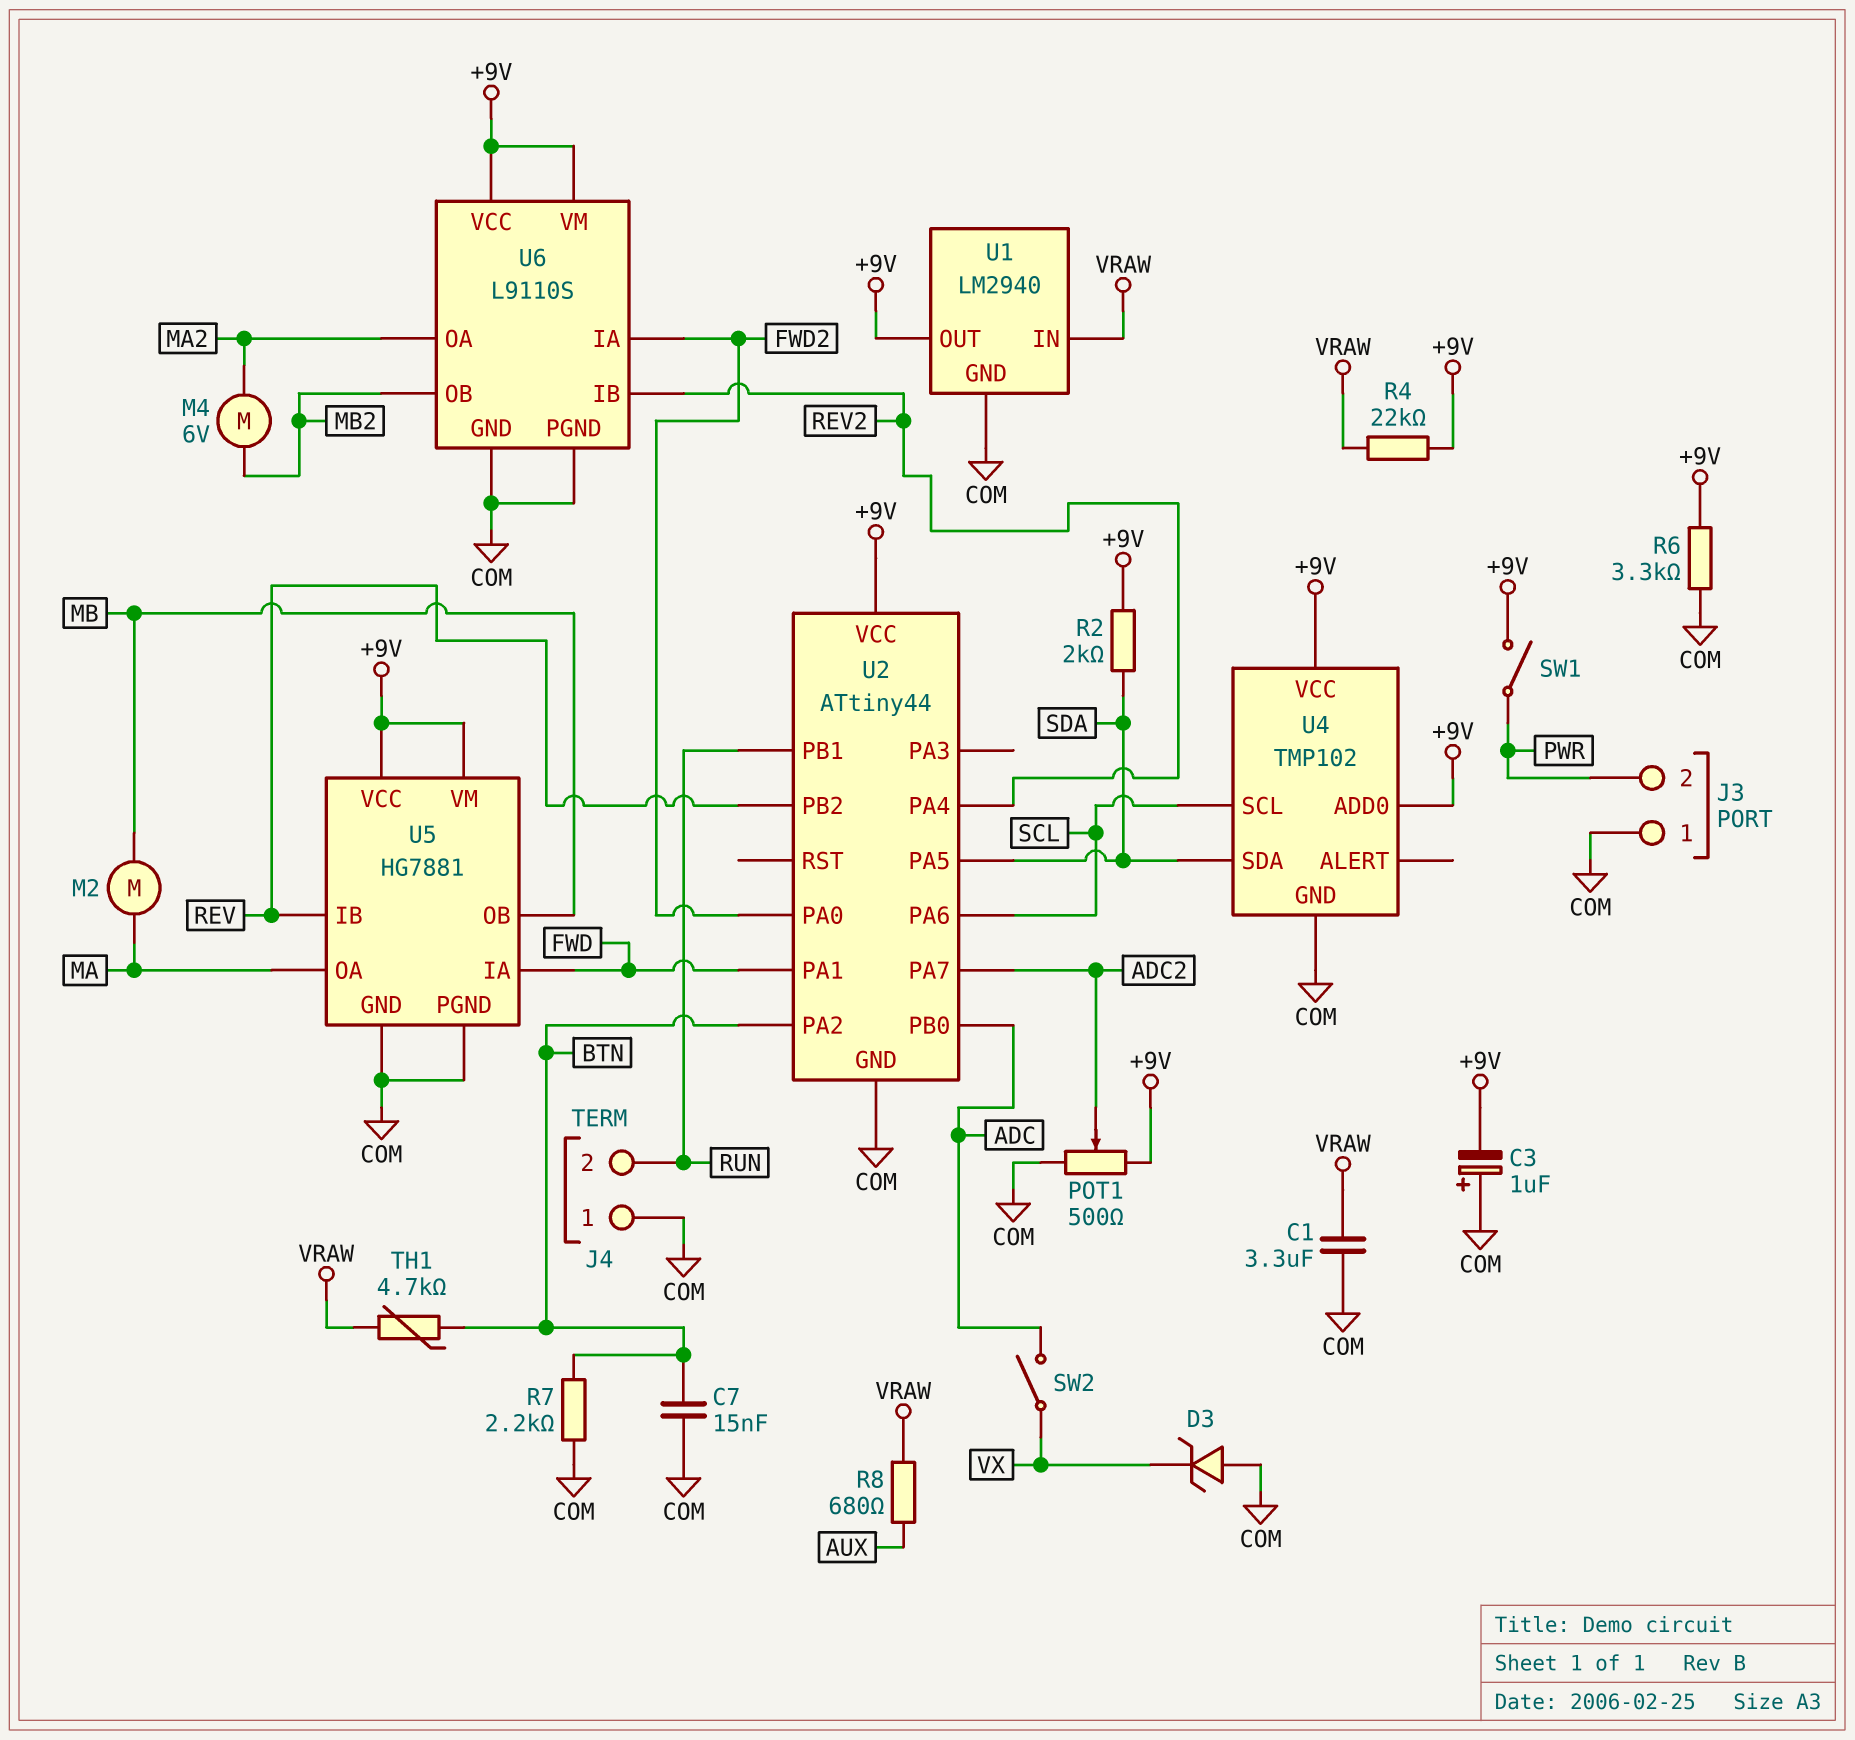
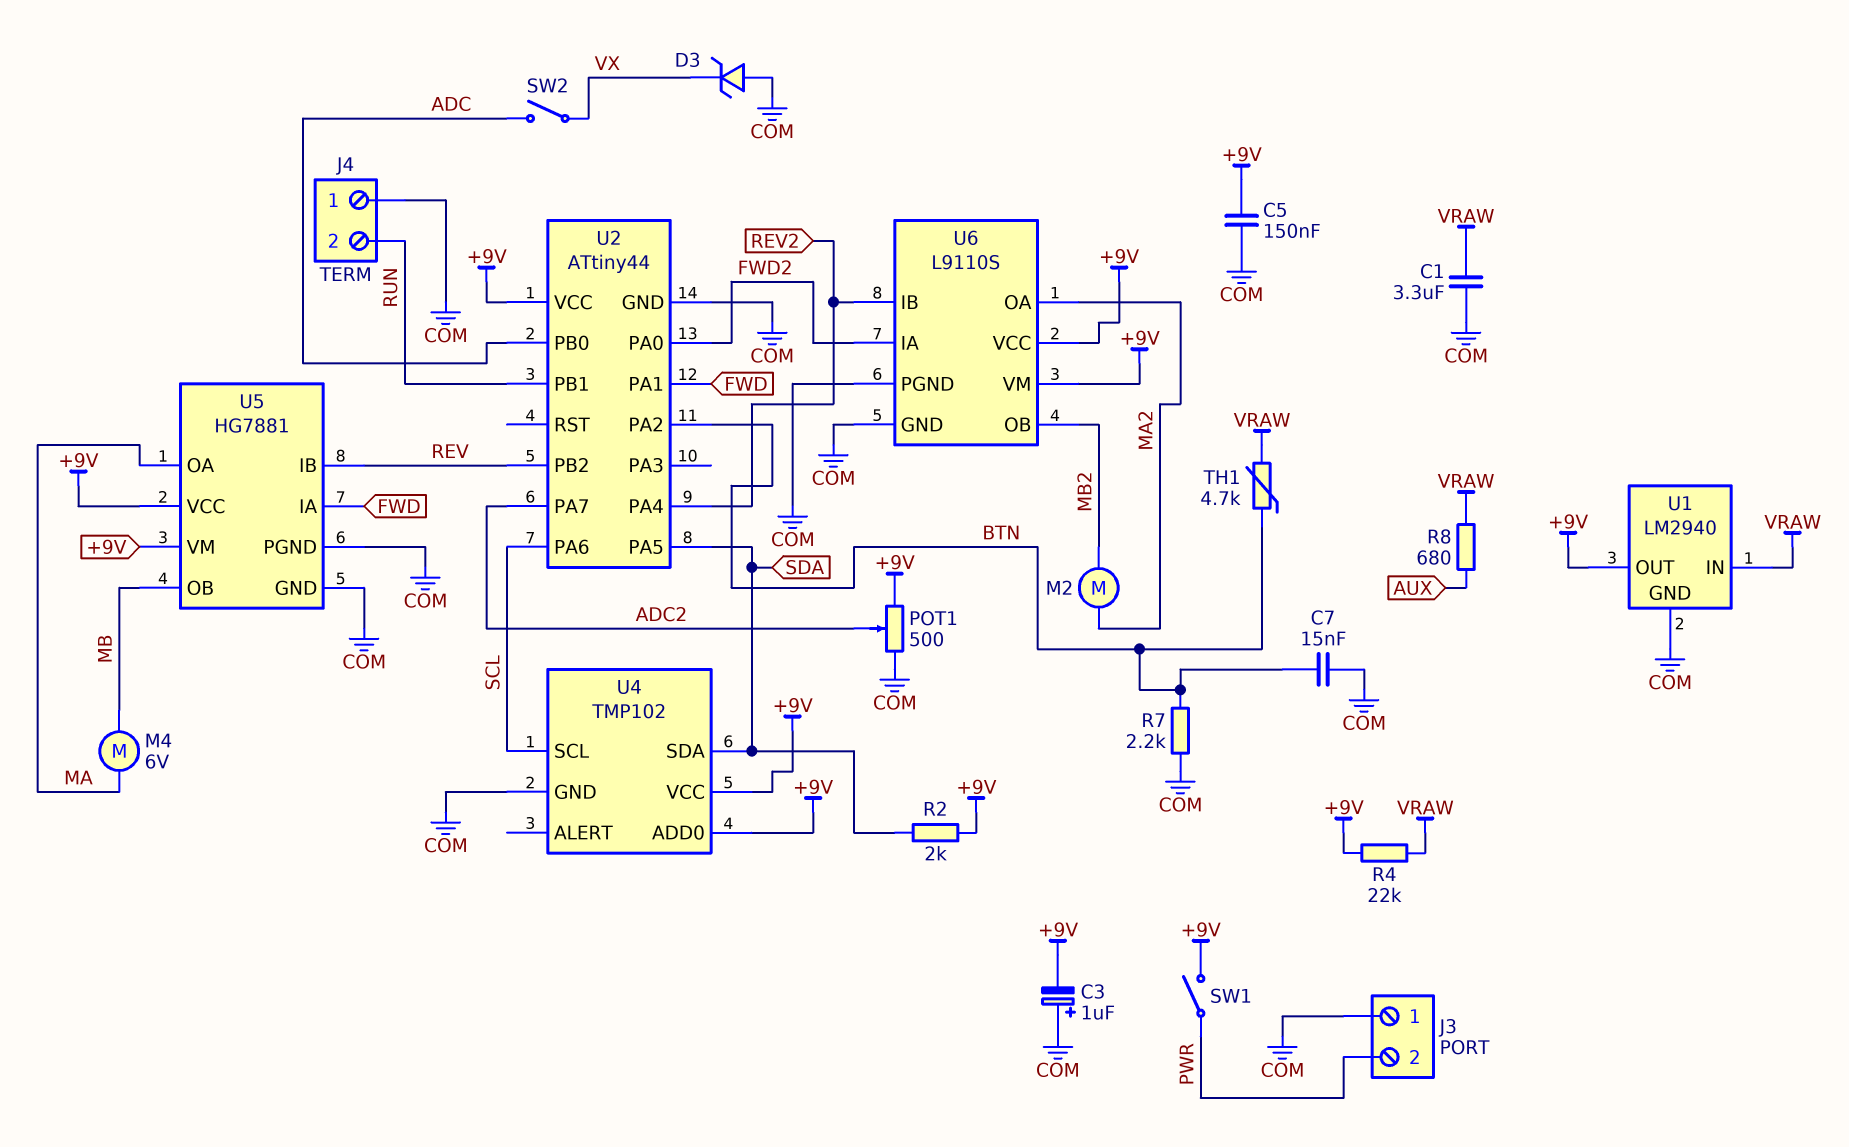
C5: none -> 150nF (+9V, COM)
M2: motor (MA, MB) -> motor (MA2, MB2)
M4: motor 6V (MA2, MB2) -> motor 6V (MA, MB)
R6: 3.3k (+9V, COM) -> none

